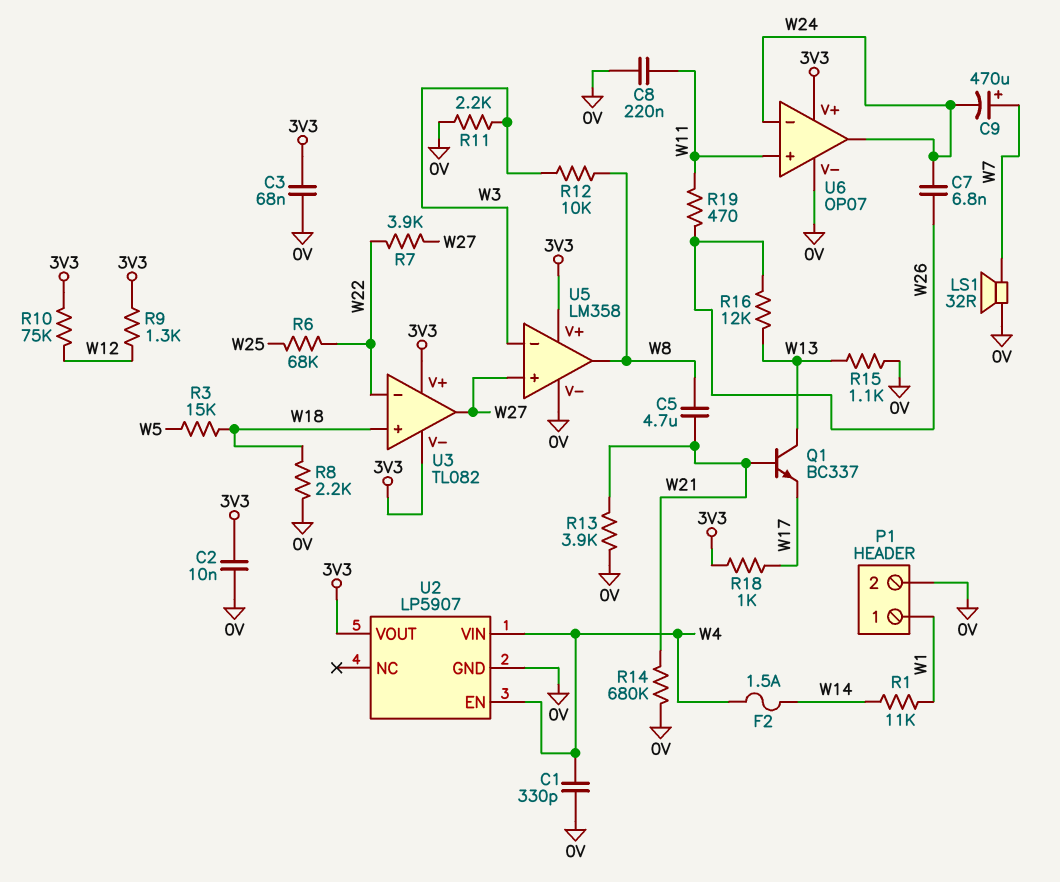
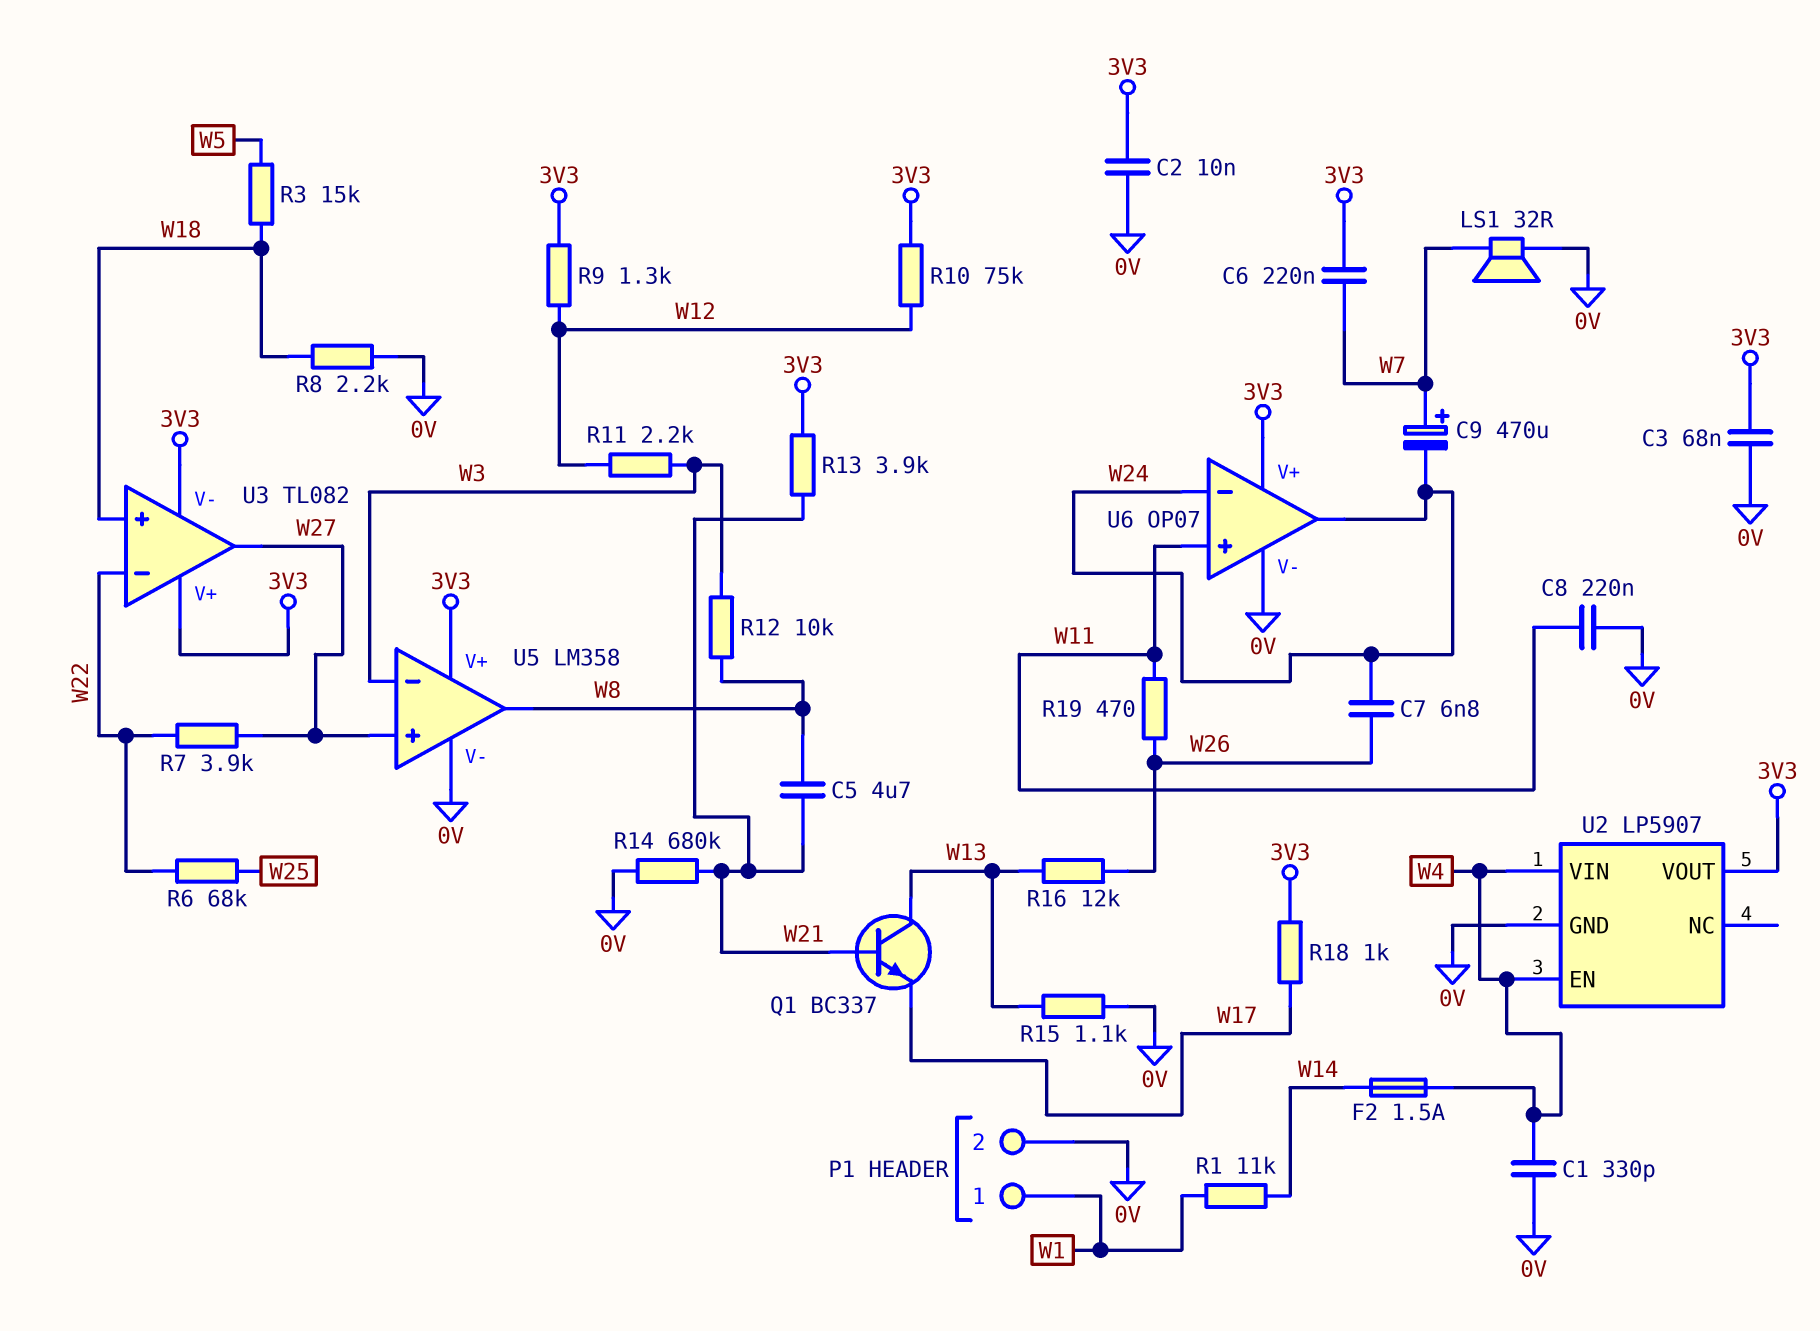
C6: none -> 220nF (3V3, W7)
R11: 2.2k (0V, W3) -> 2.2k (W3, W12)
R13: 3.9k (0V, W21) -> 3.9k (3V3, W21)

